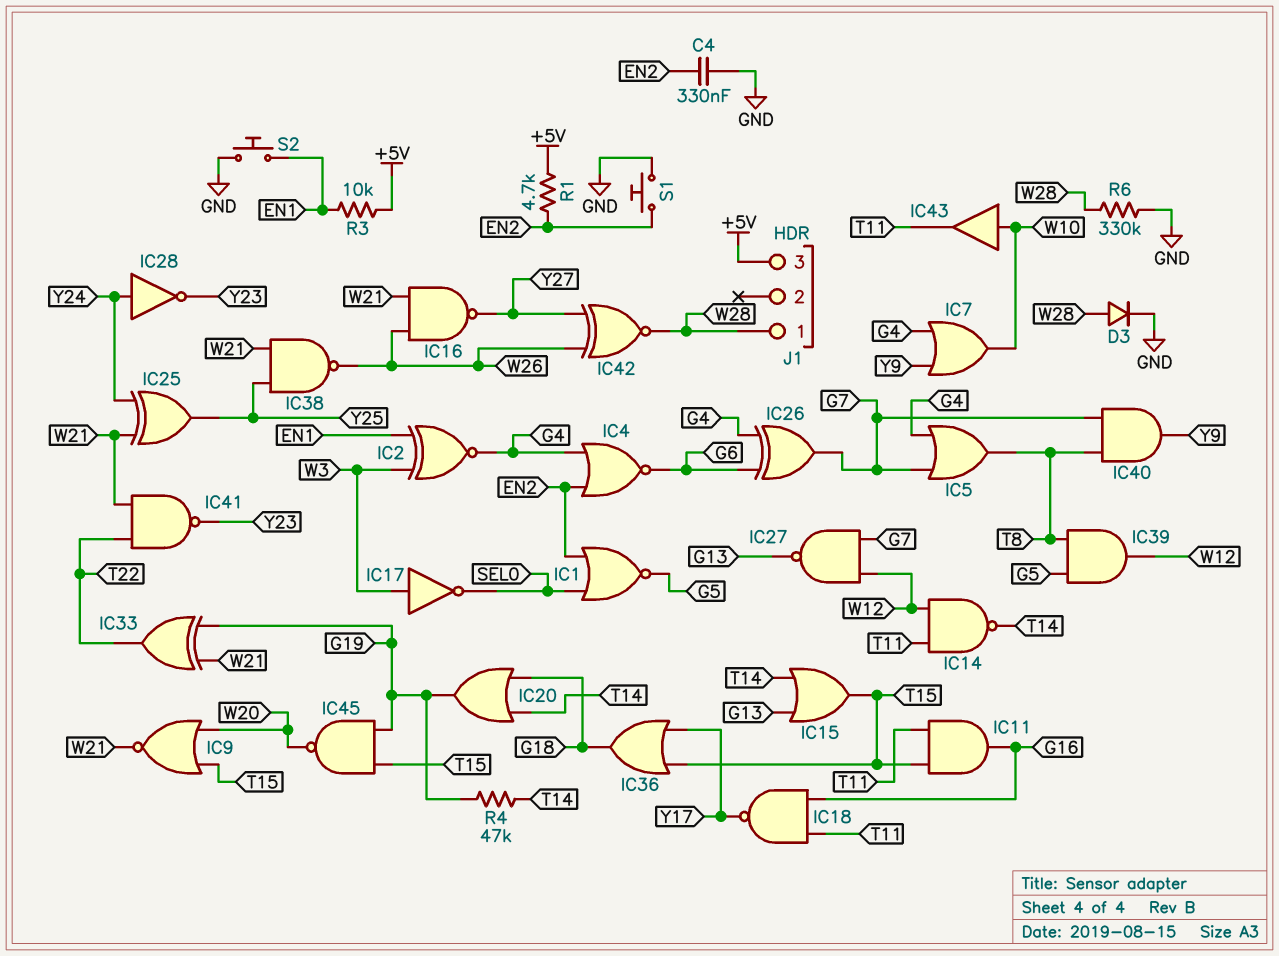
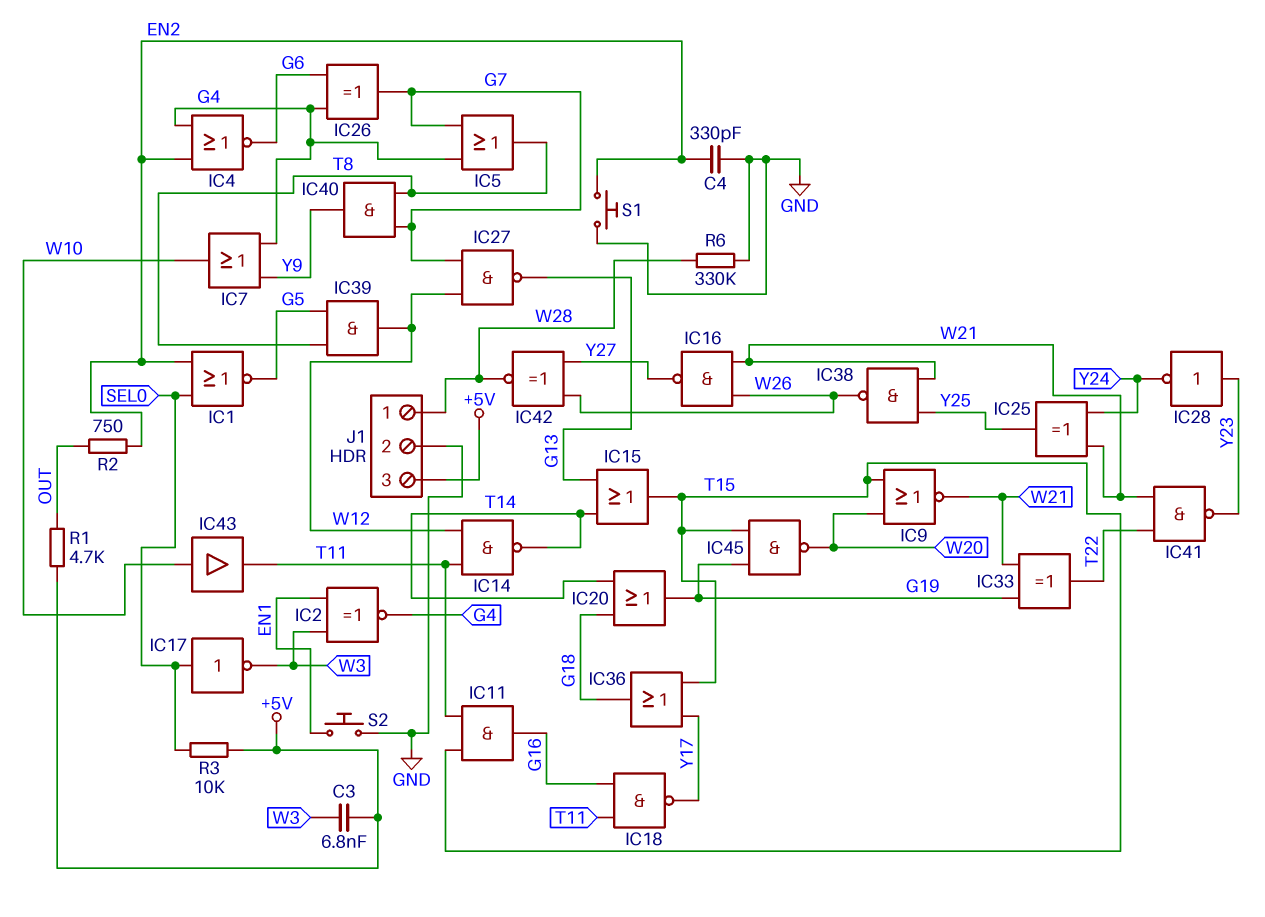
C3: none -> 6.8nF (+5V, W3)
C4: 330nF (EN2, GND) -> 330pF (EN2, GND)
D3: diode (A W28, K GND) -> none
IC17: NOT (in W3, out SEL0) -> NOT (in SEL0, out W3)
IC28: NOT (in Y24, out Y23) -> NOT (in Y23, out Y24)
J1 pin 2: none -> GND
R1: 4.7k (+5V, EN2) -> 4.7k (+5V, OUT)
R2: none -> 750 (EN2, OUT)
R3: 10k (+5V, EN1) -> 10k (+5V, SEL0)
R4: 47k (G19, T14) -> none

